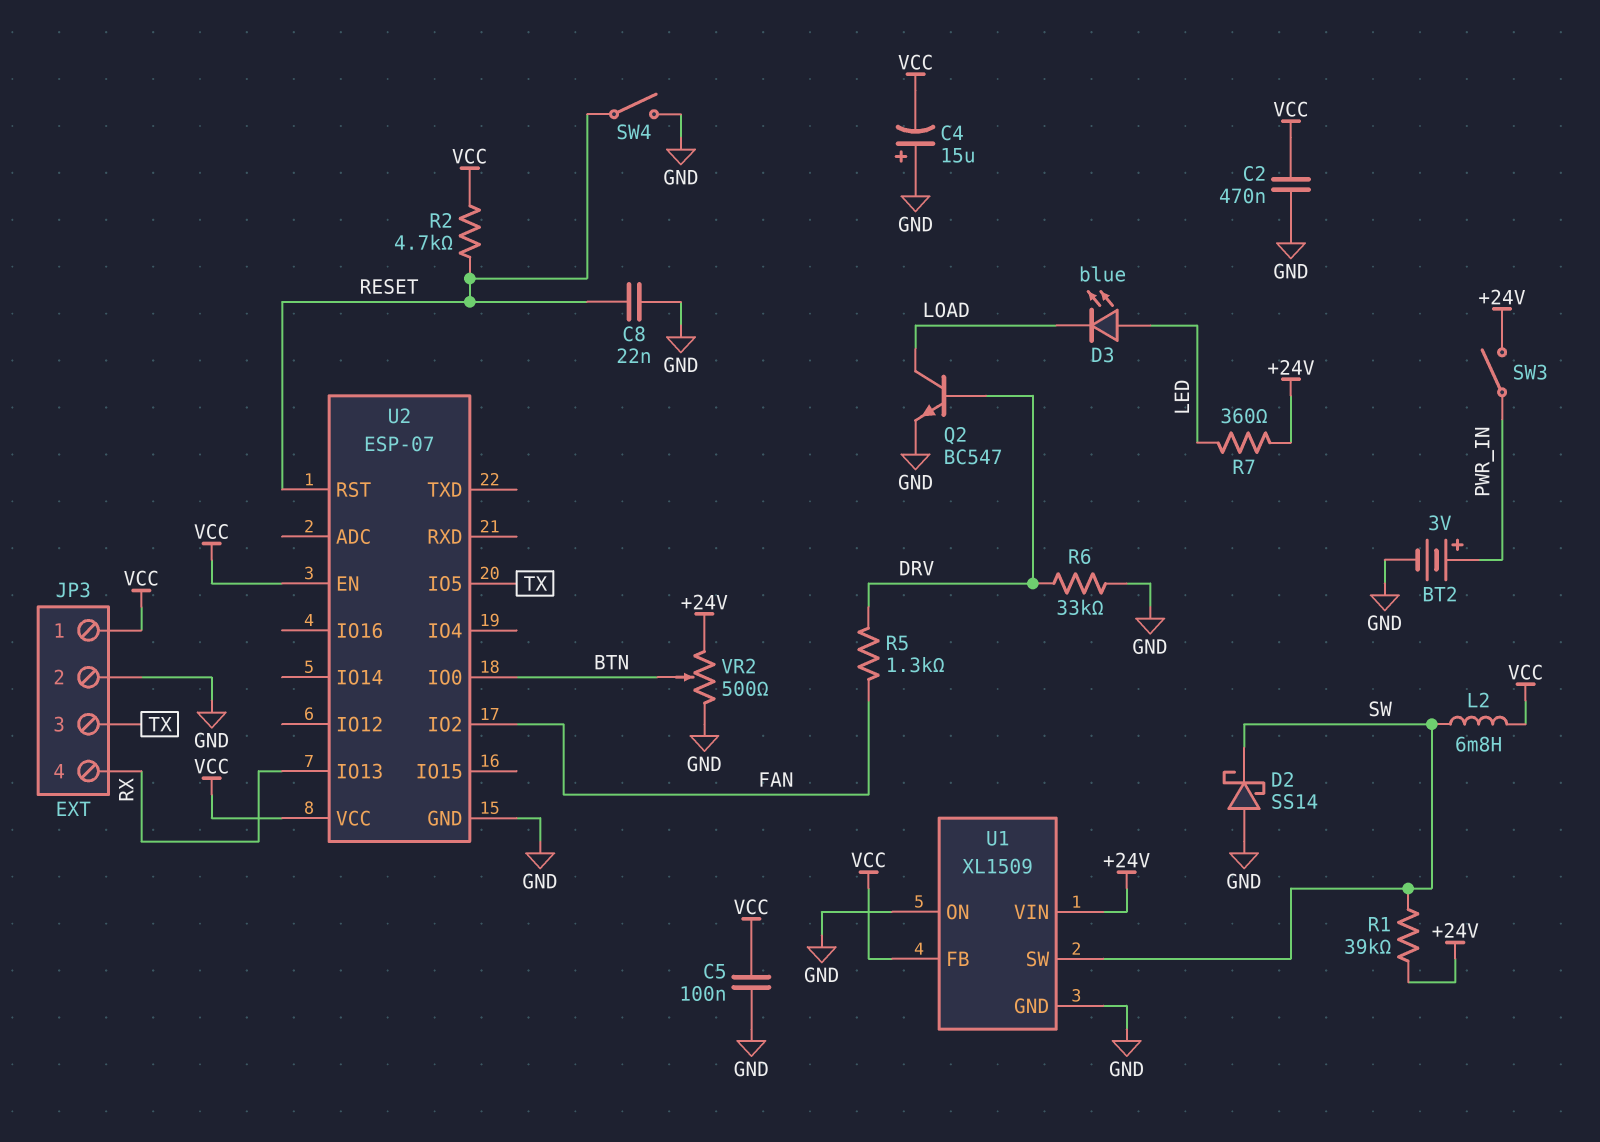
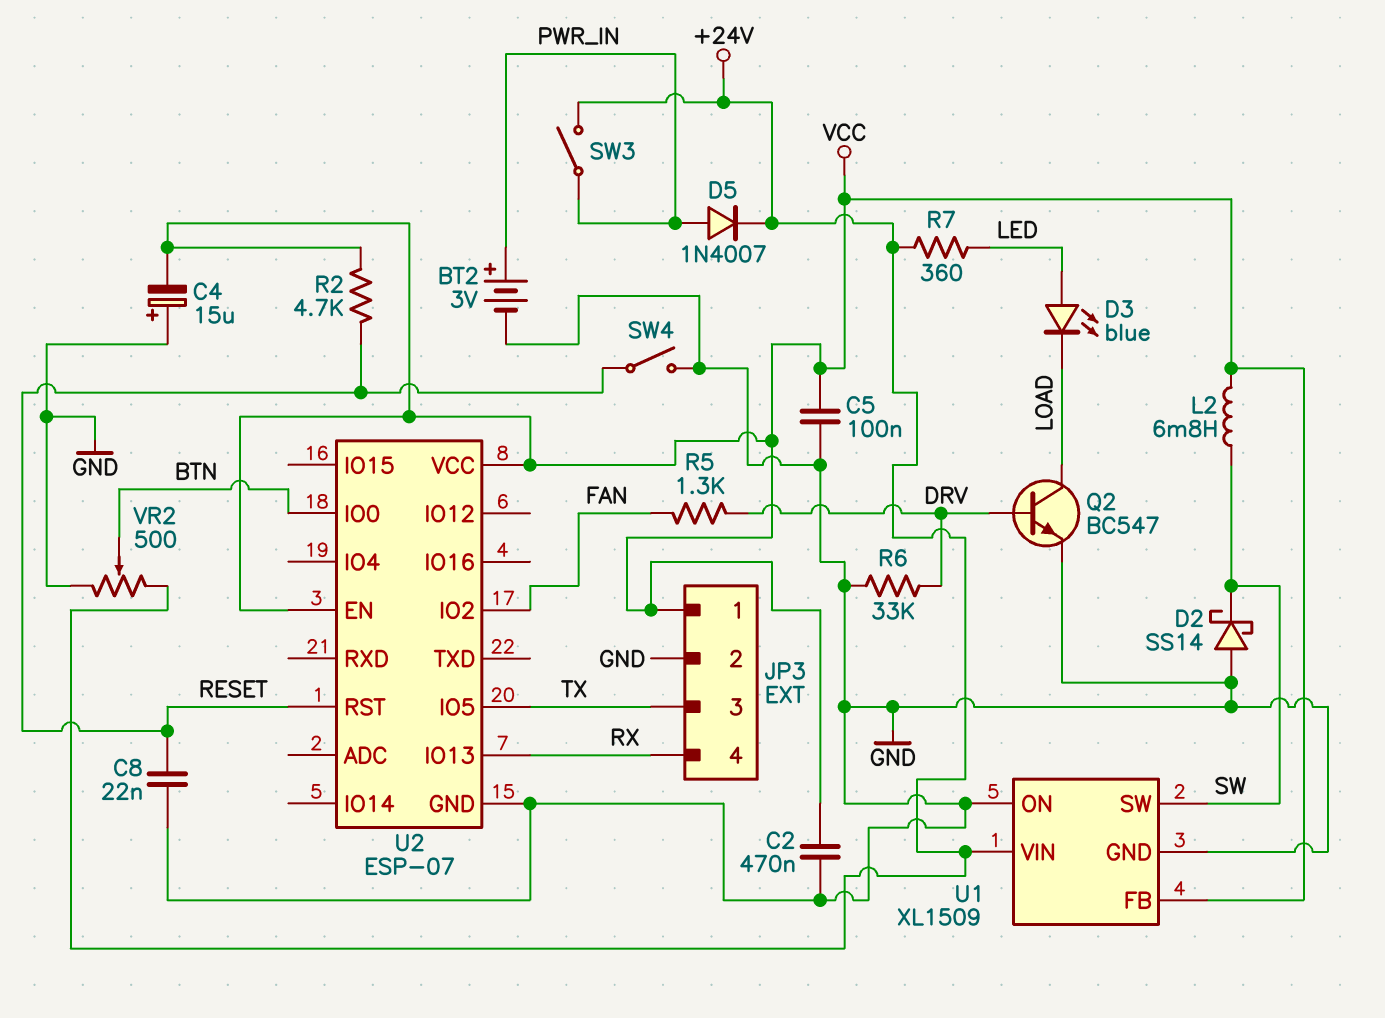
D5: none -> diode 1N4007 (A PWR_IN, K +24V)
R1: 39k (+24V, SW) -> none

